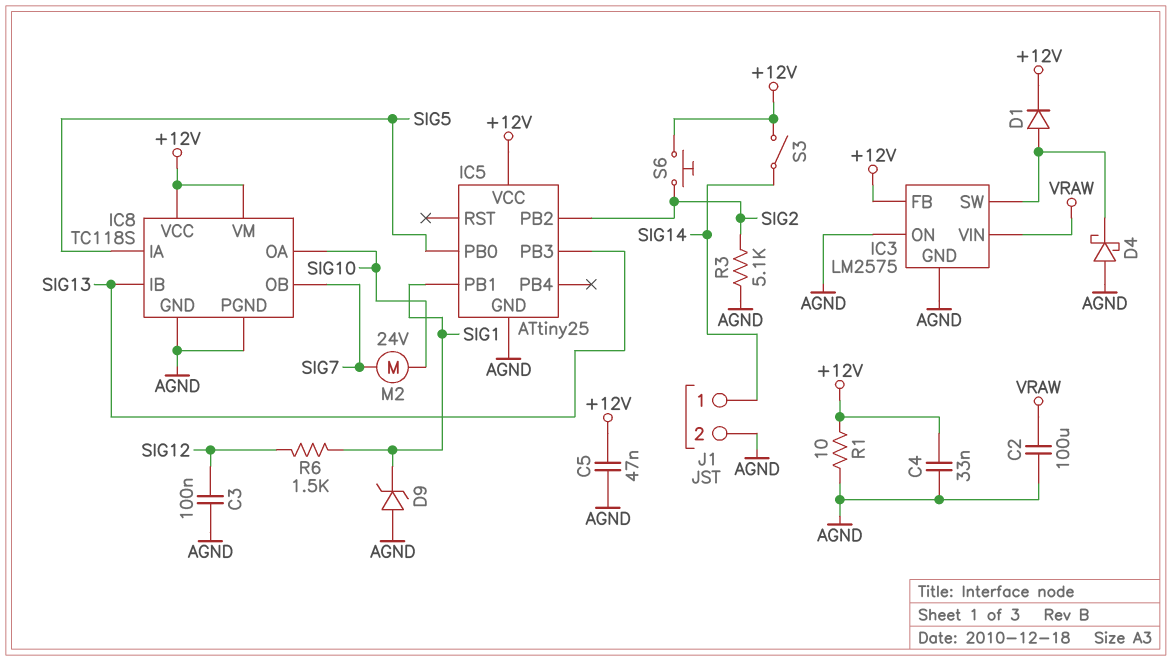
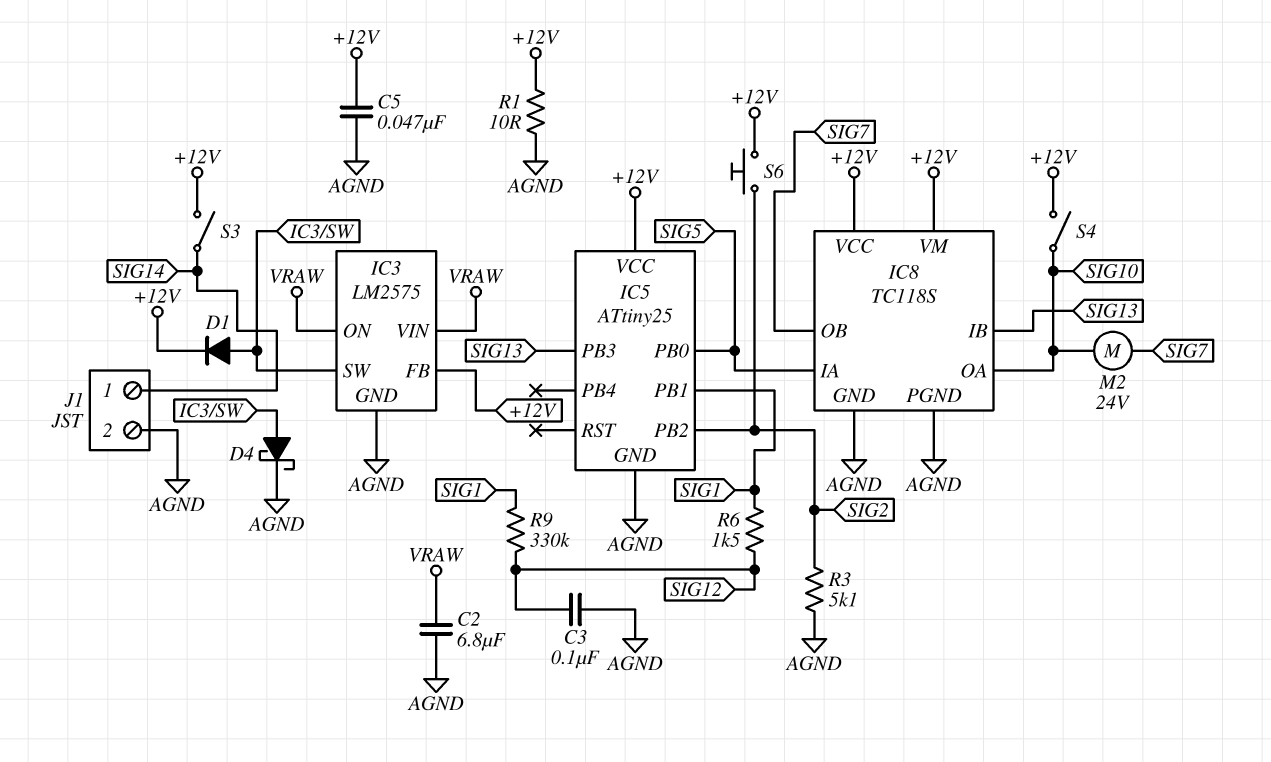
C2: 100uF (AGND, VRAW) -> 6.8uF (AGND, VRAW)
C4: 33nF (+12V, AGND) -> none
D4: schottky (A AGND, K IC3/SW) -> schottky (A IC3/SW, K AGND)
D9: zener (A AGND, K SIG1) -> none
IC3 pin ON: AGND -> VRAW
R9: none -> 330k (SIG1, SIG12)
S4: none -> switch (+12V, SIG10)

